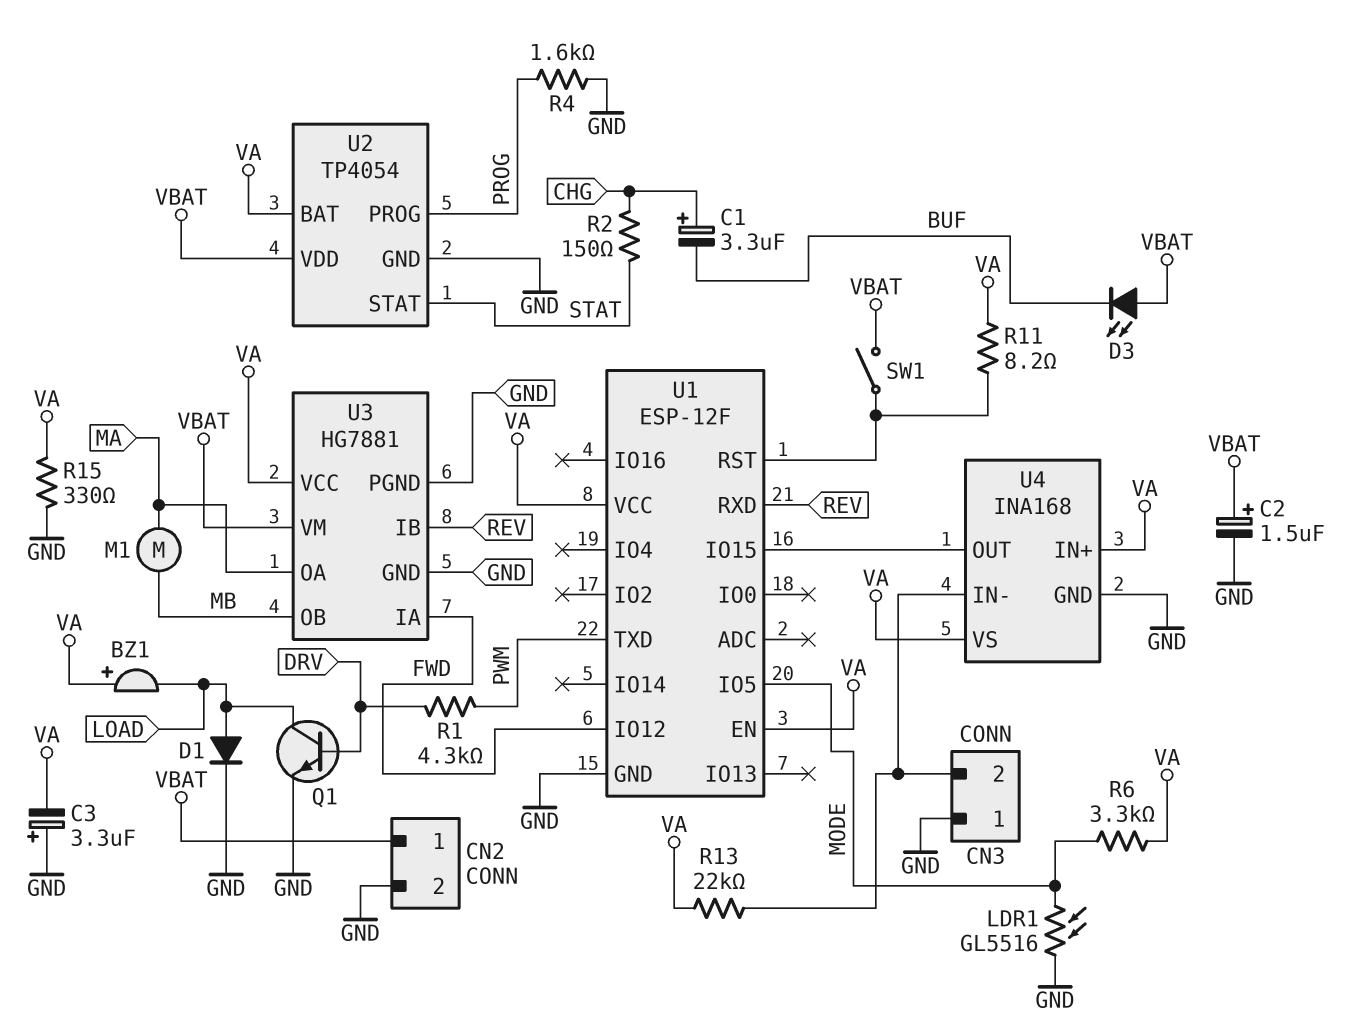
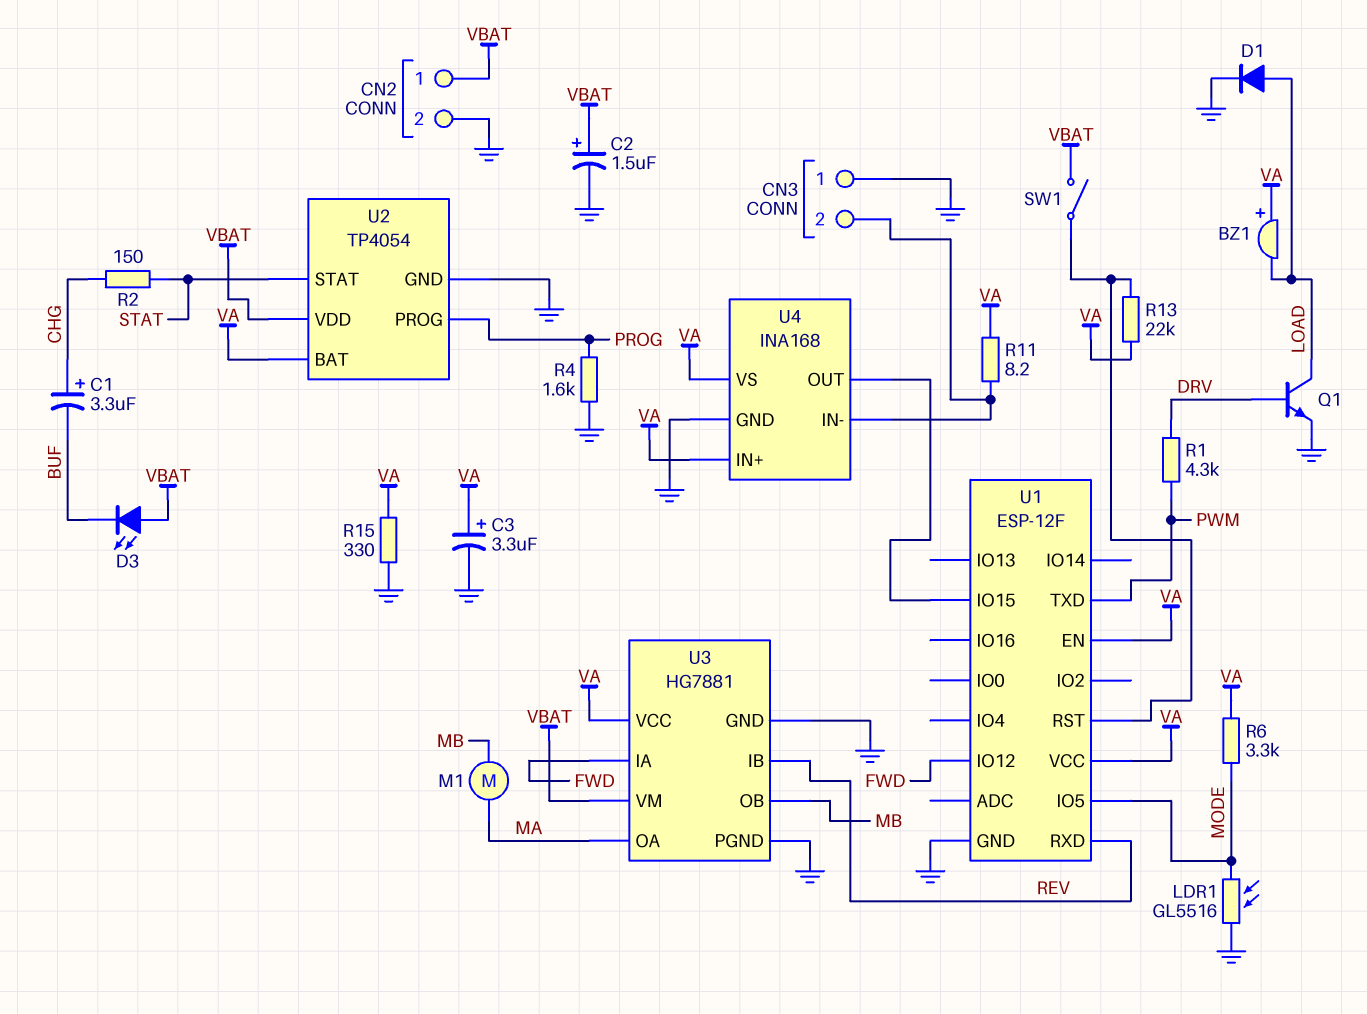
C3: 3.3uF (plus GND, minus VA) -> 3.3uF (plus VA, minus GND)
R11: 8.2 (U1/RST, VA) -> 8.2 (CN3/2, VA)
R13: 22k (CN3/2, VA) -> 22k (U1/RST, VA)

